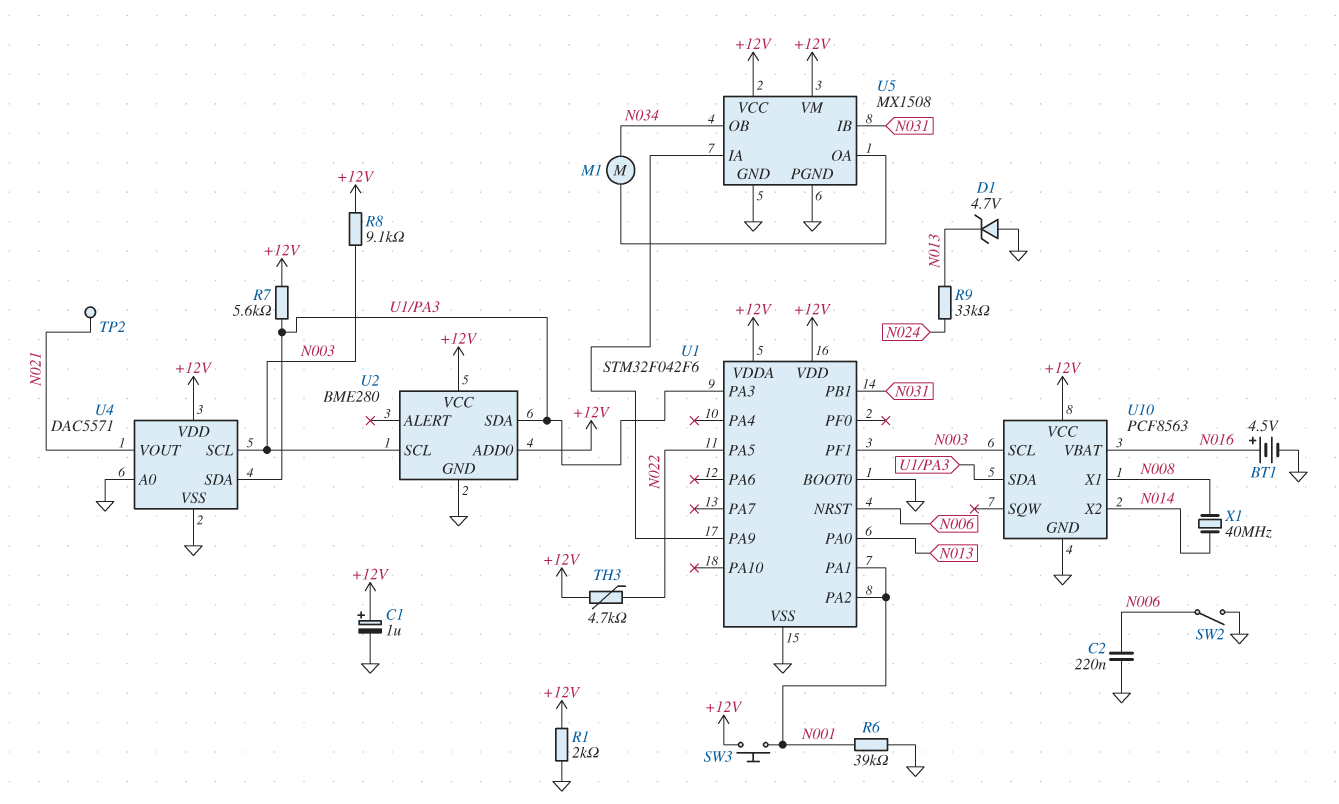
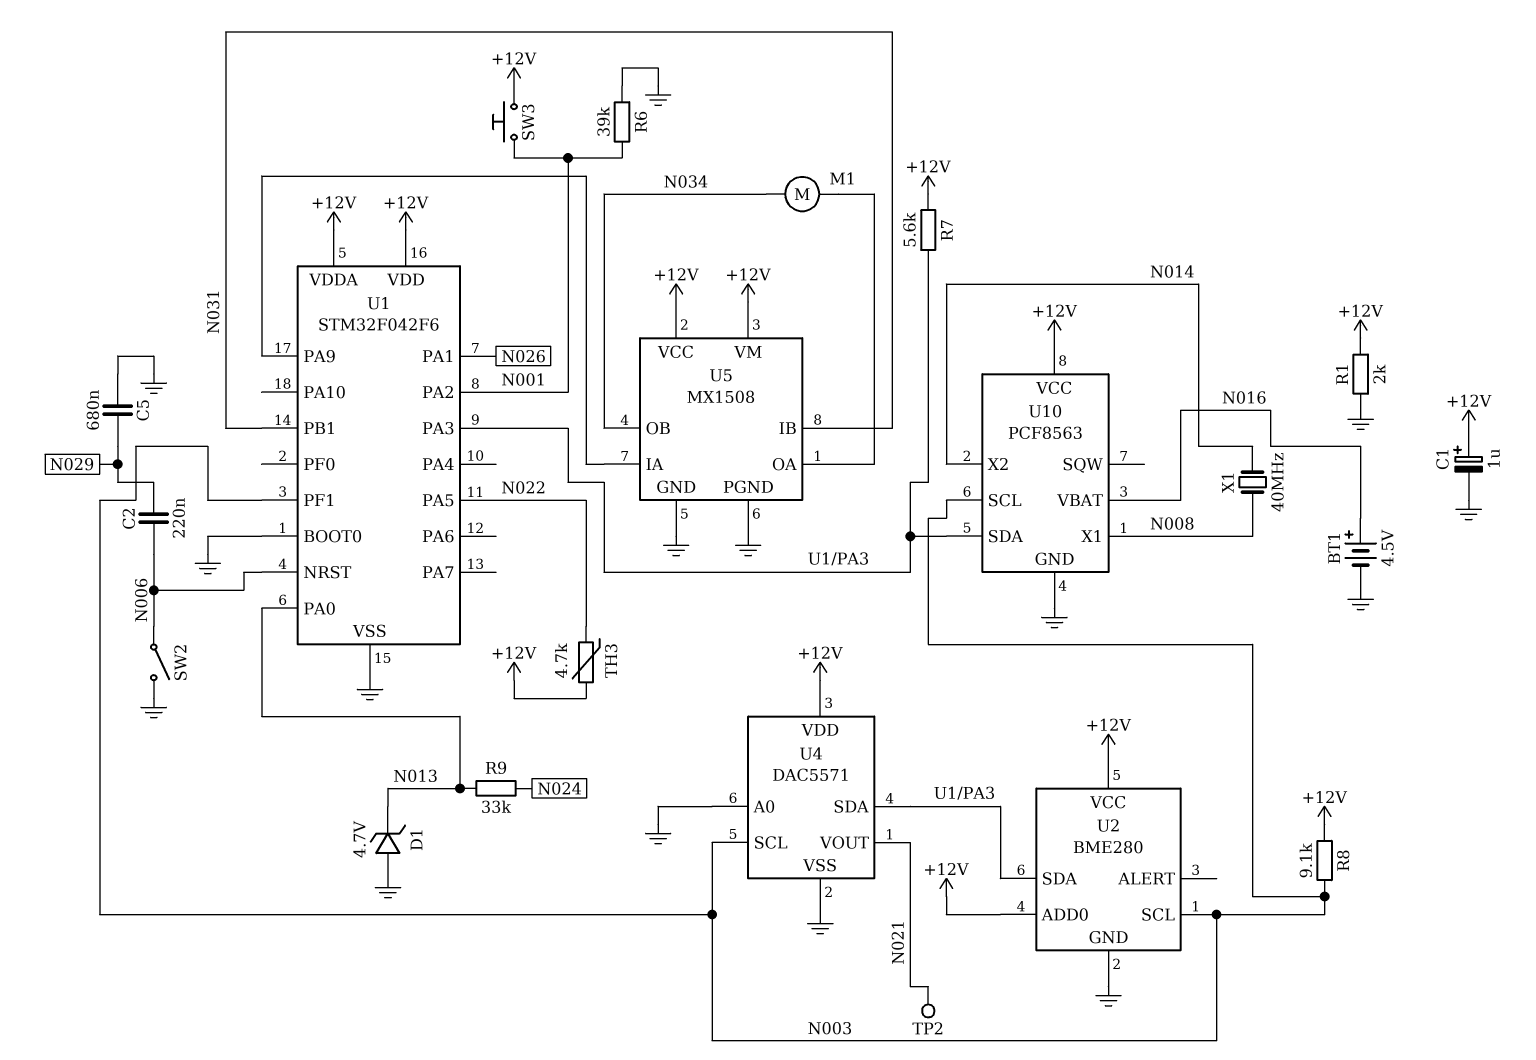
C2: 220nF (GND, N006) -> 220nF (N006, N029)
C5: none -> 680nF (GND, N029)
U1 pin PA1: N001 -> N026

